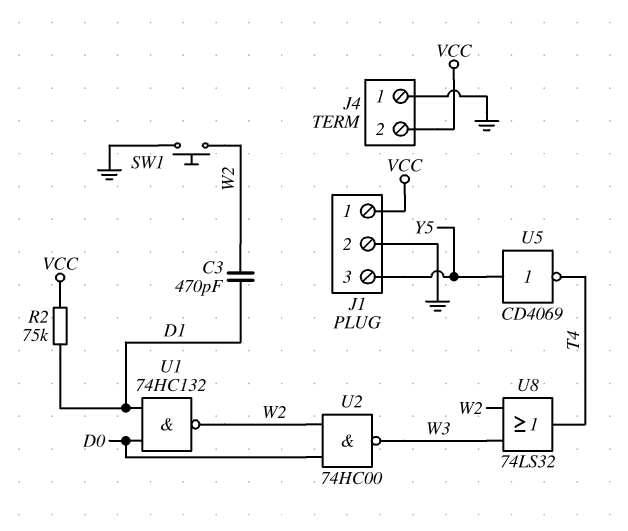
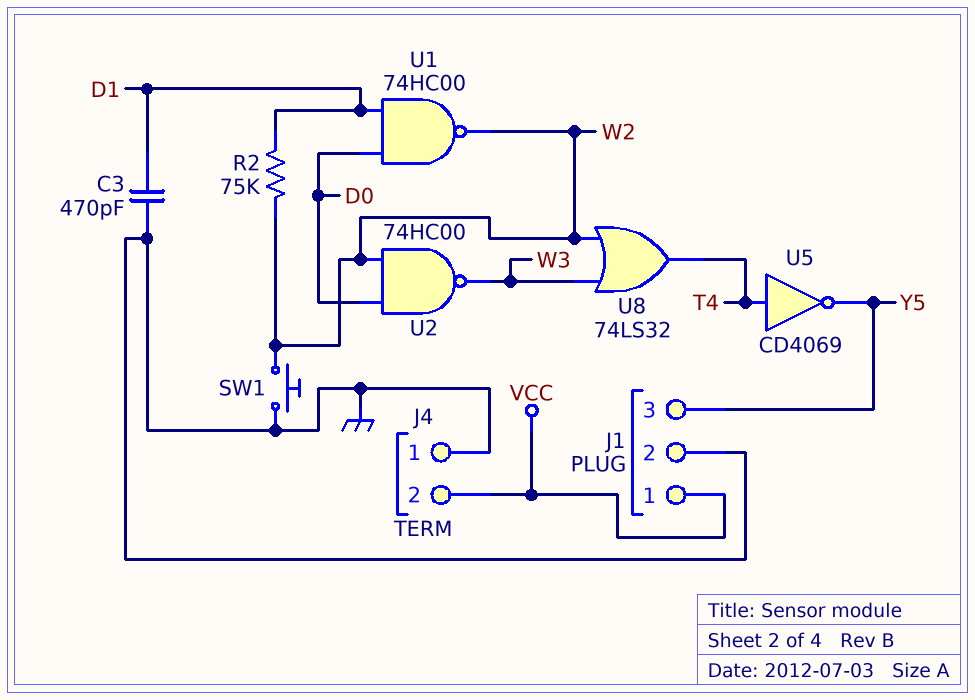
C3: 470pF (D1, W2) -> 470pF (D1, GND)
R2: 75k (D1, VCC) -> 75k (D1, W2)
U1: NAND 74HC132 (in D0, in D1, out W2) -> NAND 74HC00 (in D0, in D1, out W2)
U5: NOT CD4069 (in Y5, out T4) -> NOT CD4069 (in T4, out Y5)

